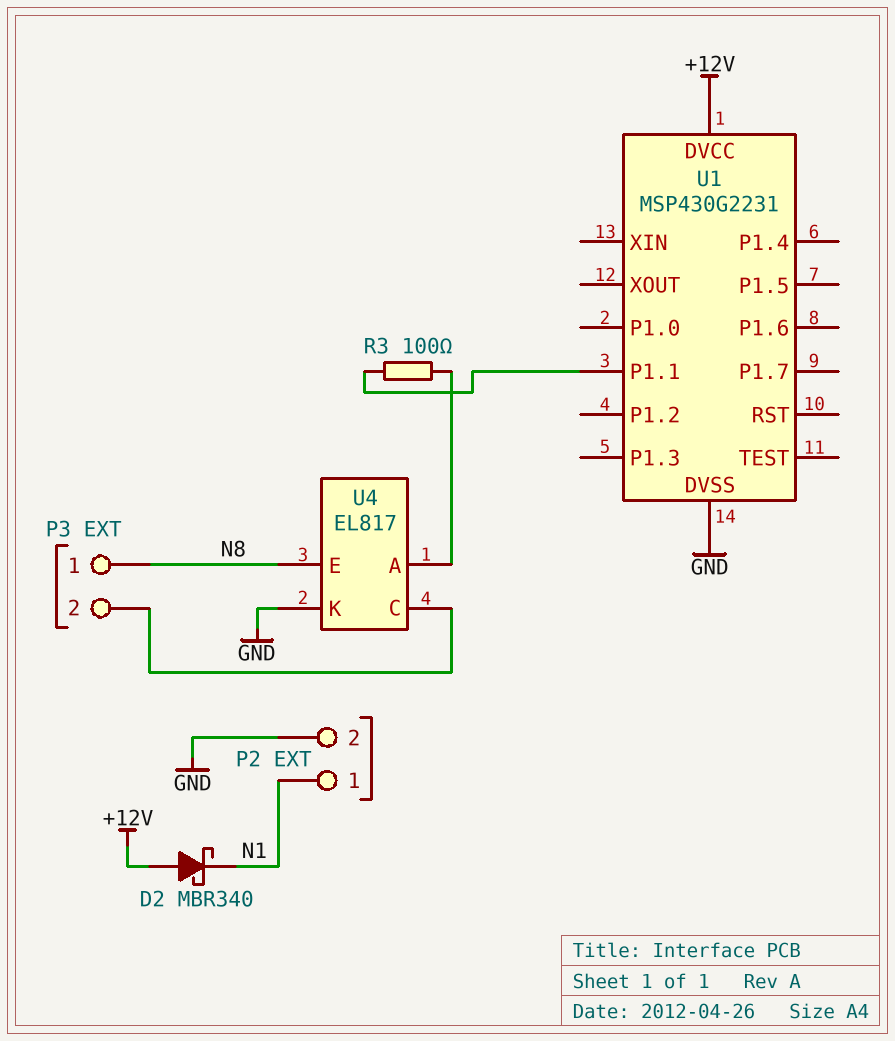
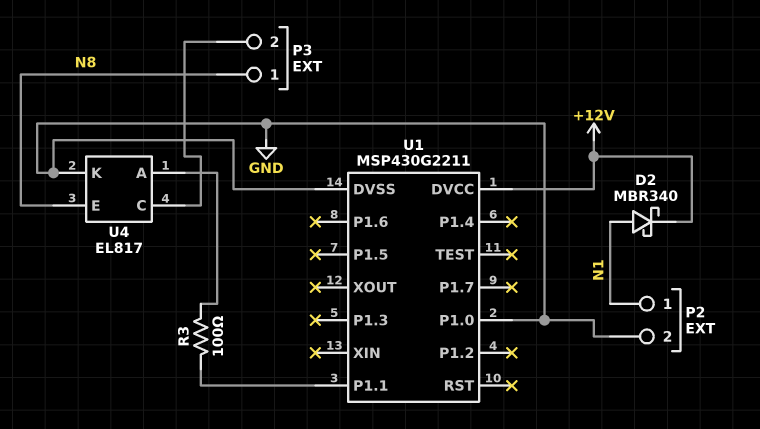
D2: schottky MBR340 (A +12V, K N1) -> schottky MBR340 (A N1, K +12V)
U1: MSP430G2231 -> MSP430G2211
U1 pin P1.0: none -> GND

